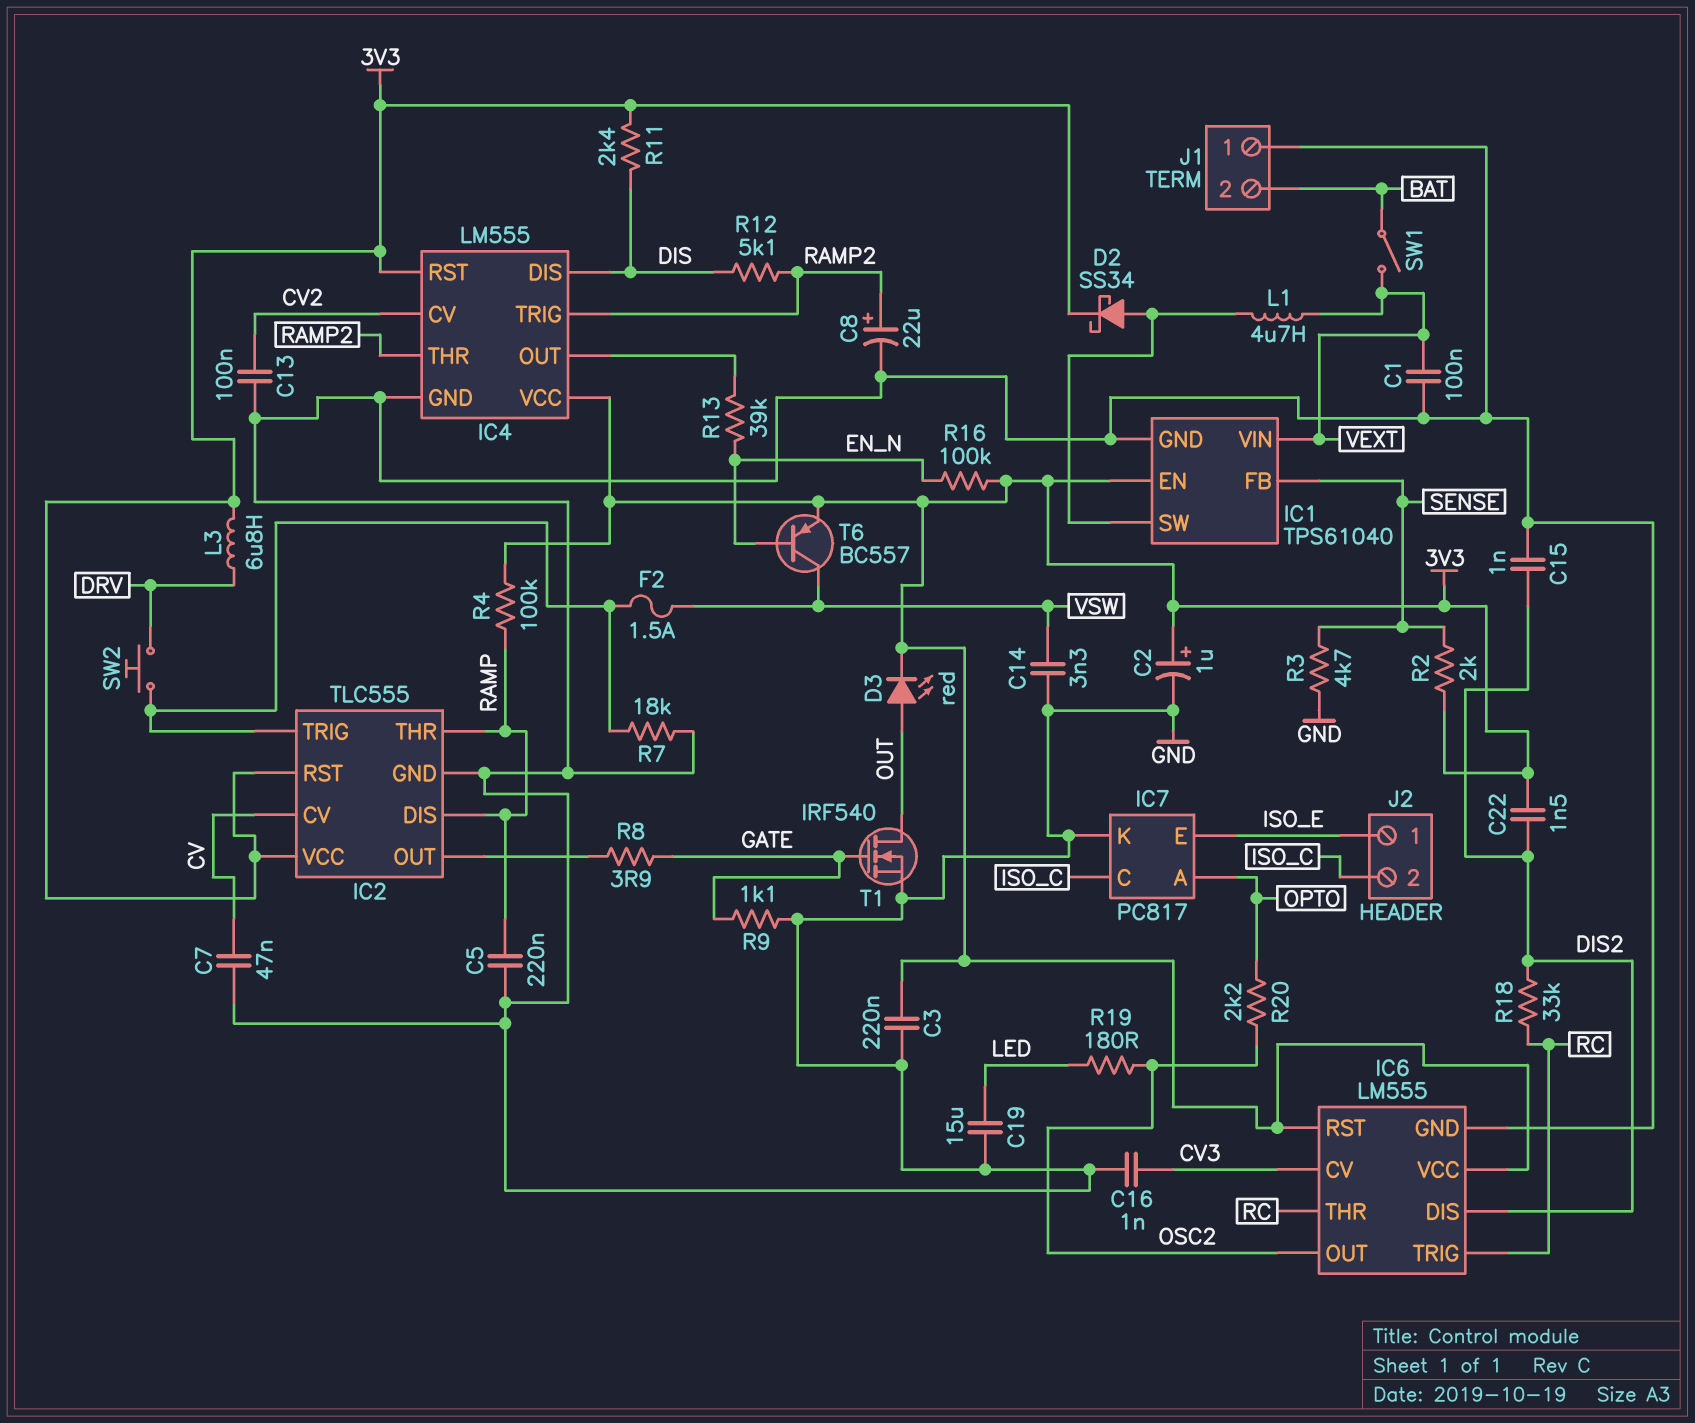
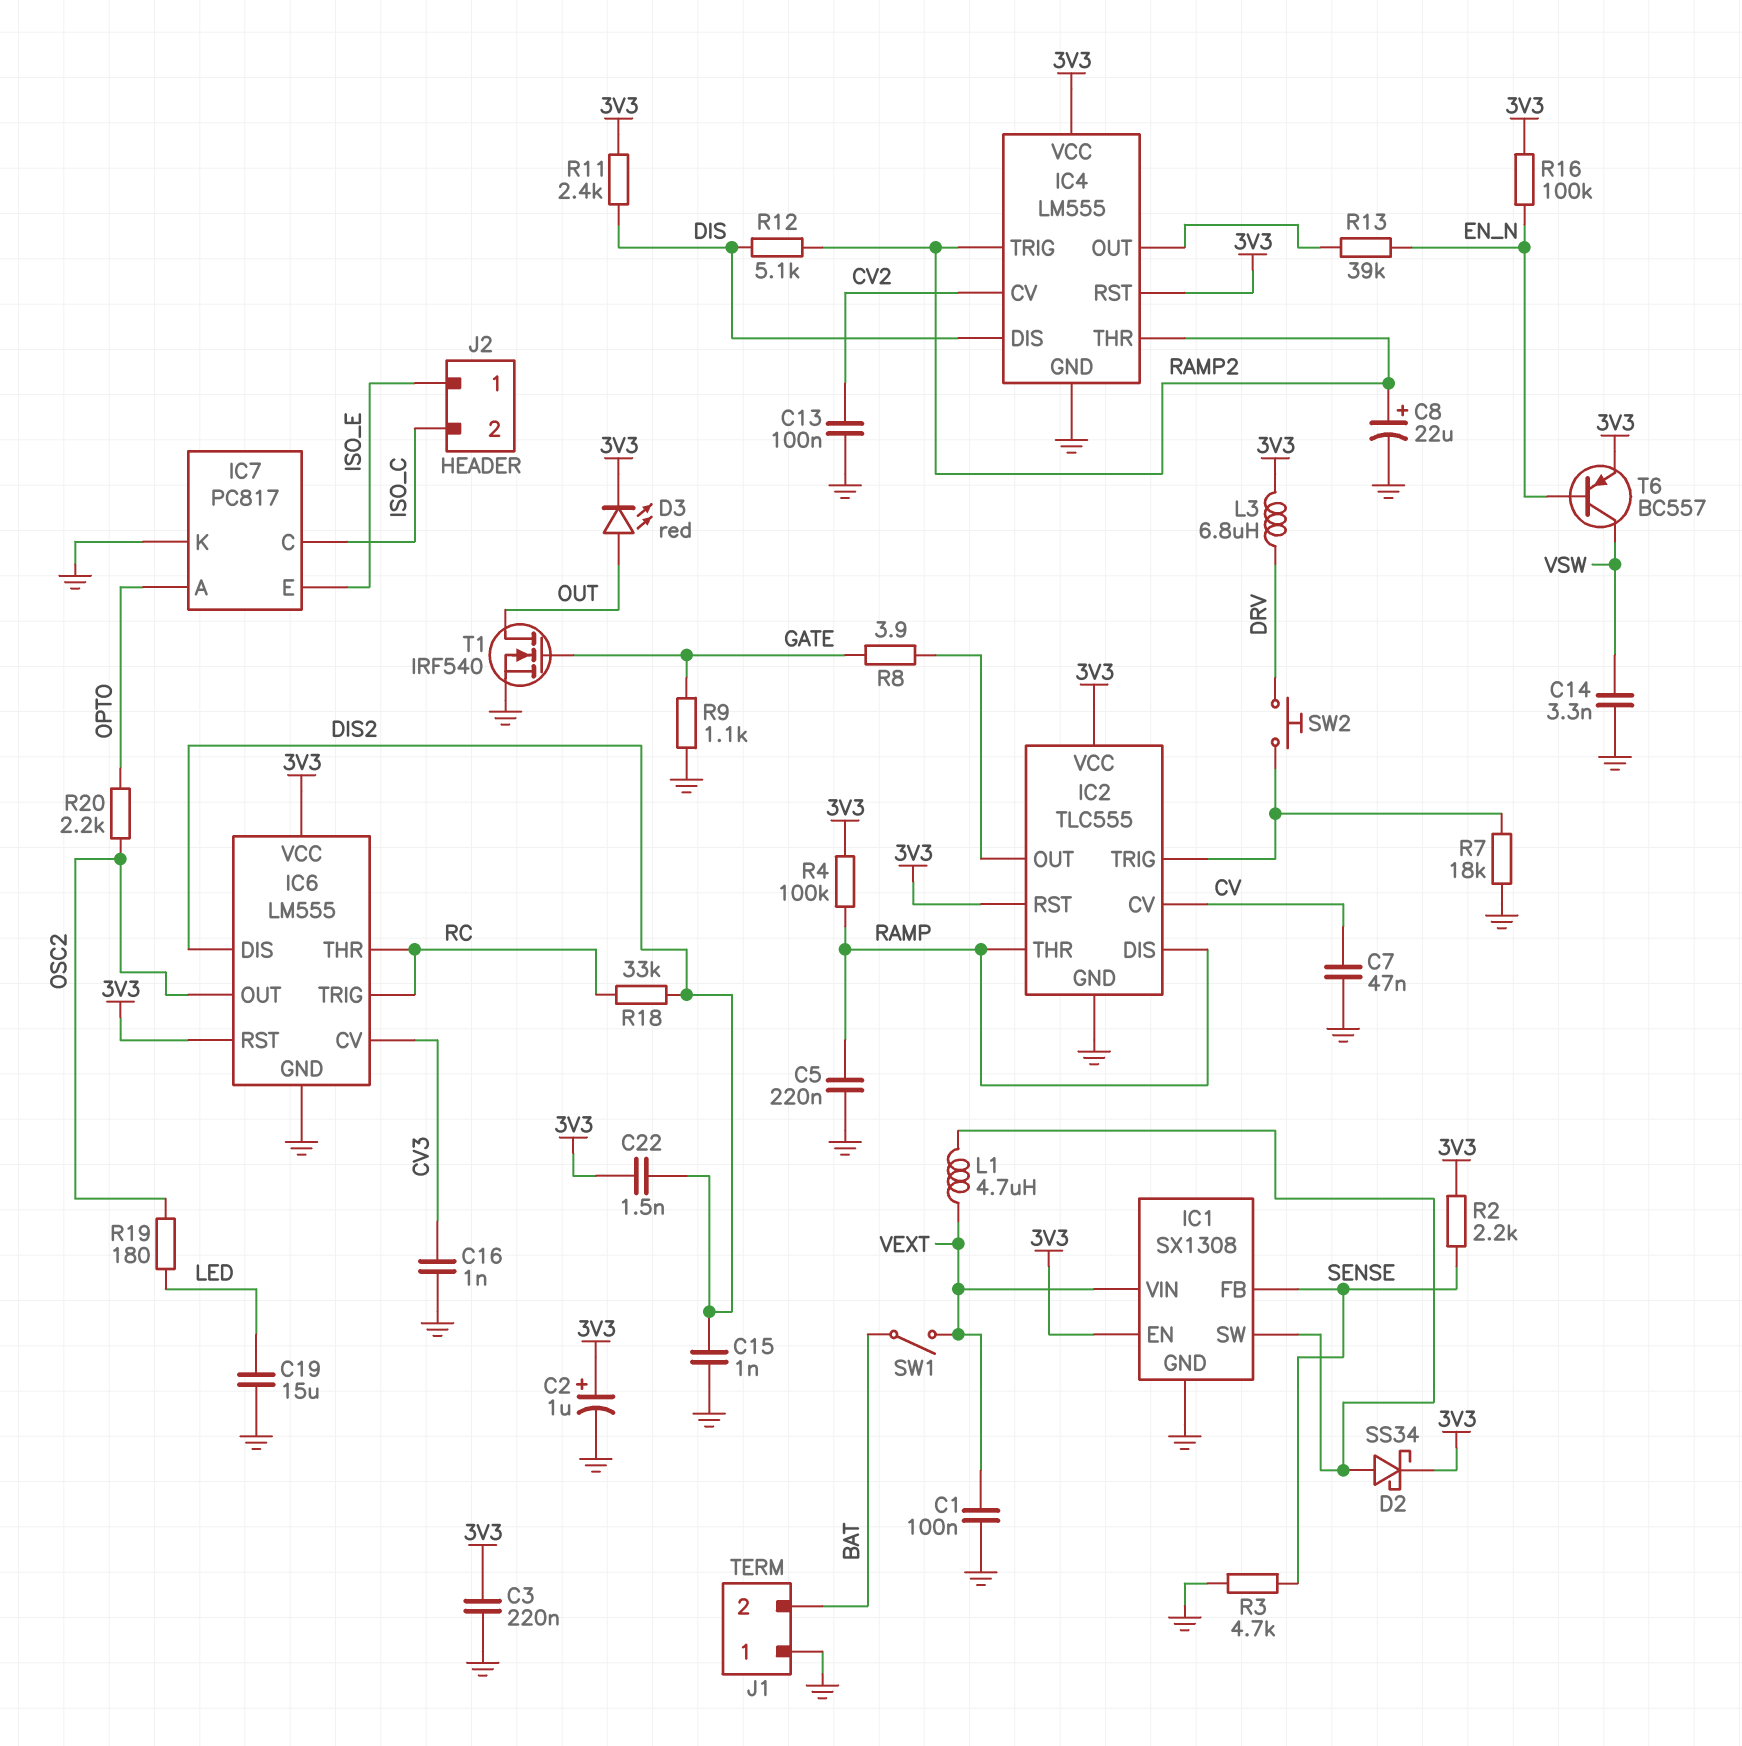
F2: 1.5A (IC2/TRIG, VSW) -> none
IC1: TPS61040 -> SX1308
R2: 2k (3V3, SENSE) -> 2.2k (3V3, SENSE)

